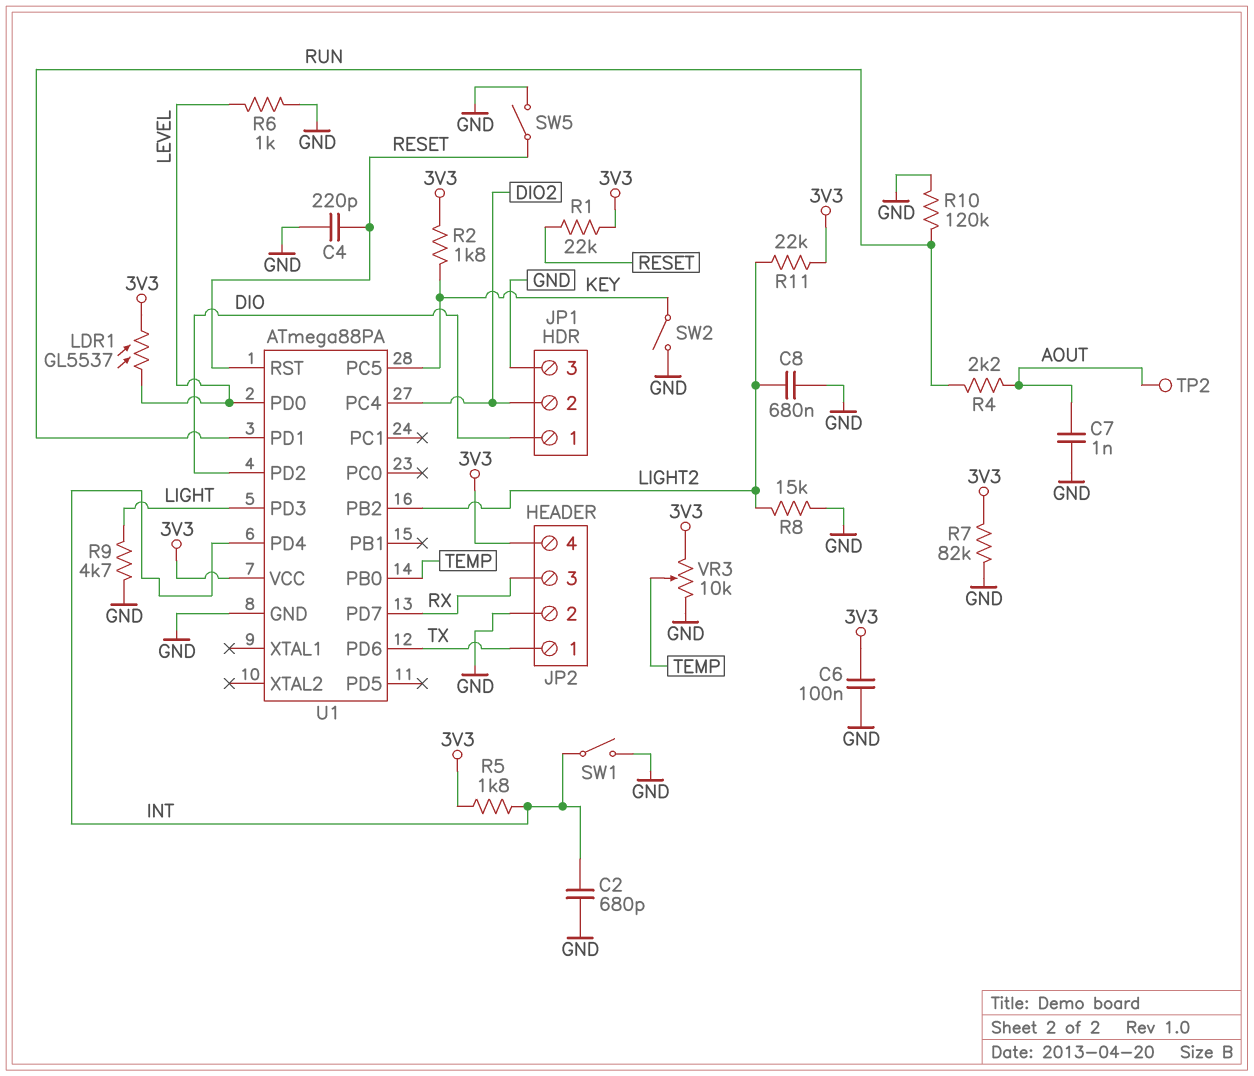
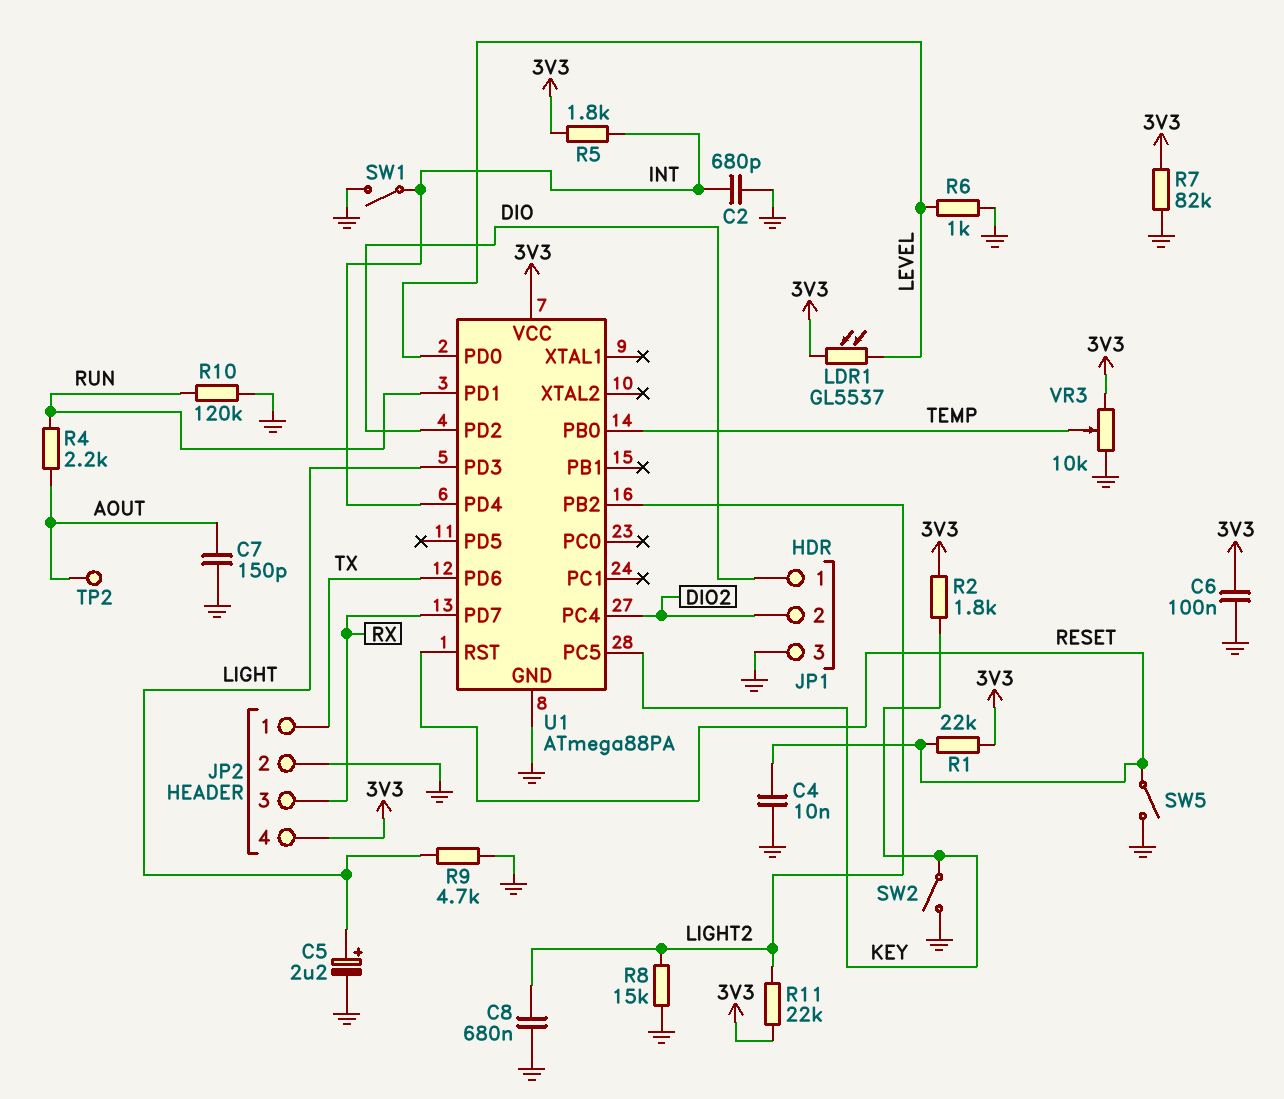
C4: 220pF (GND, RESET) -> 10nF (GND, RESET)
C5: none -> 2.2uF (plus LIGHT, minus GND)
C7: 1nF (AOUT, GND) -> 150pF (AOUT, GND)

